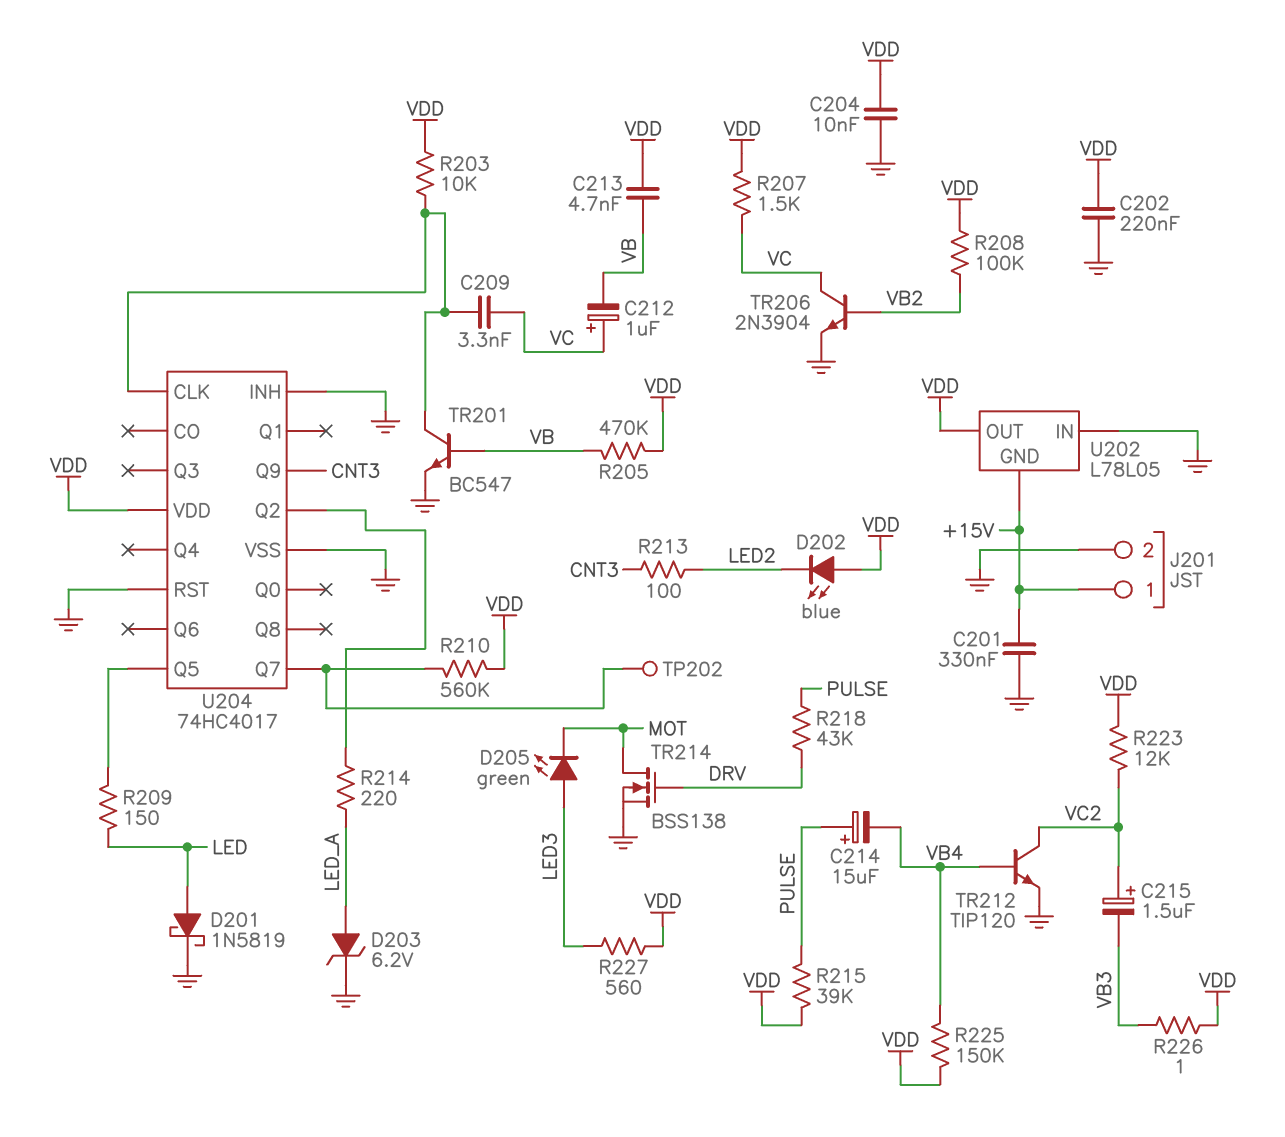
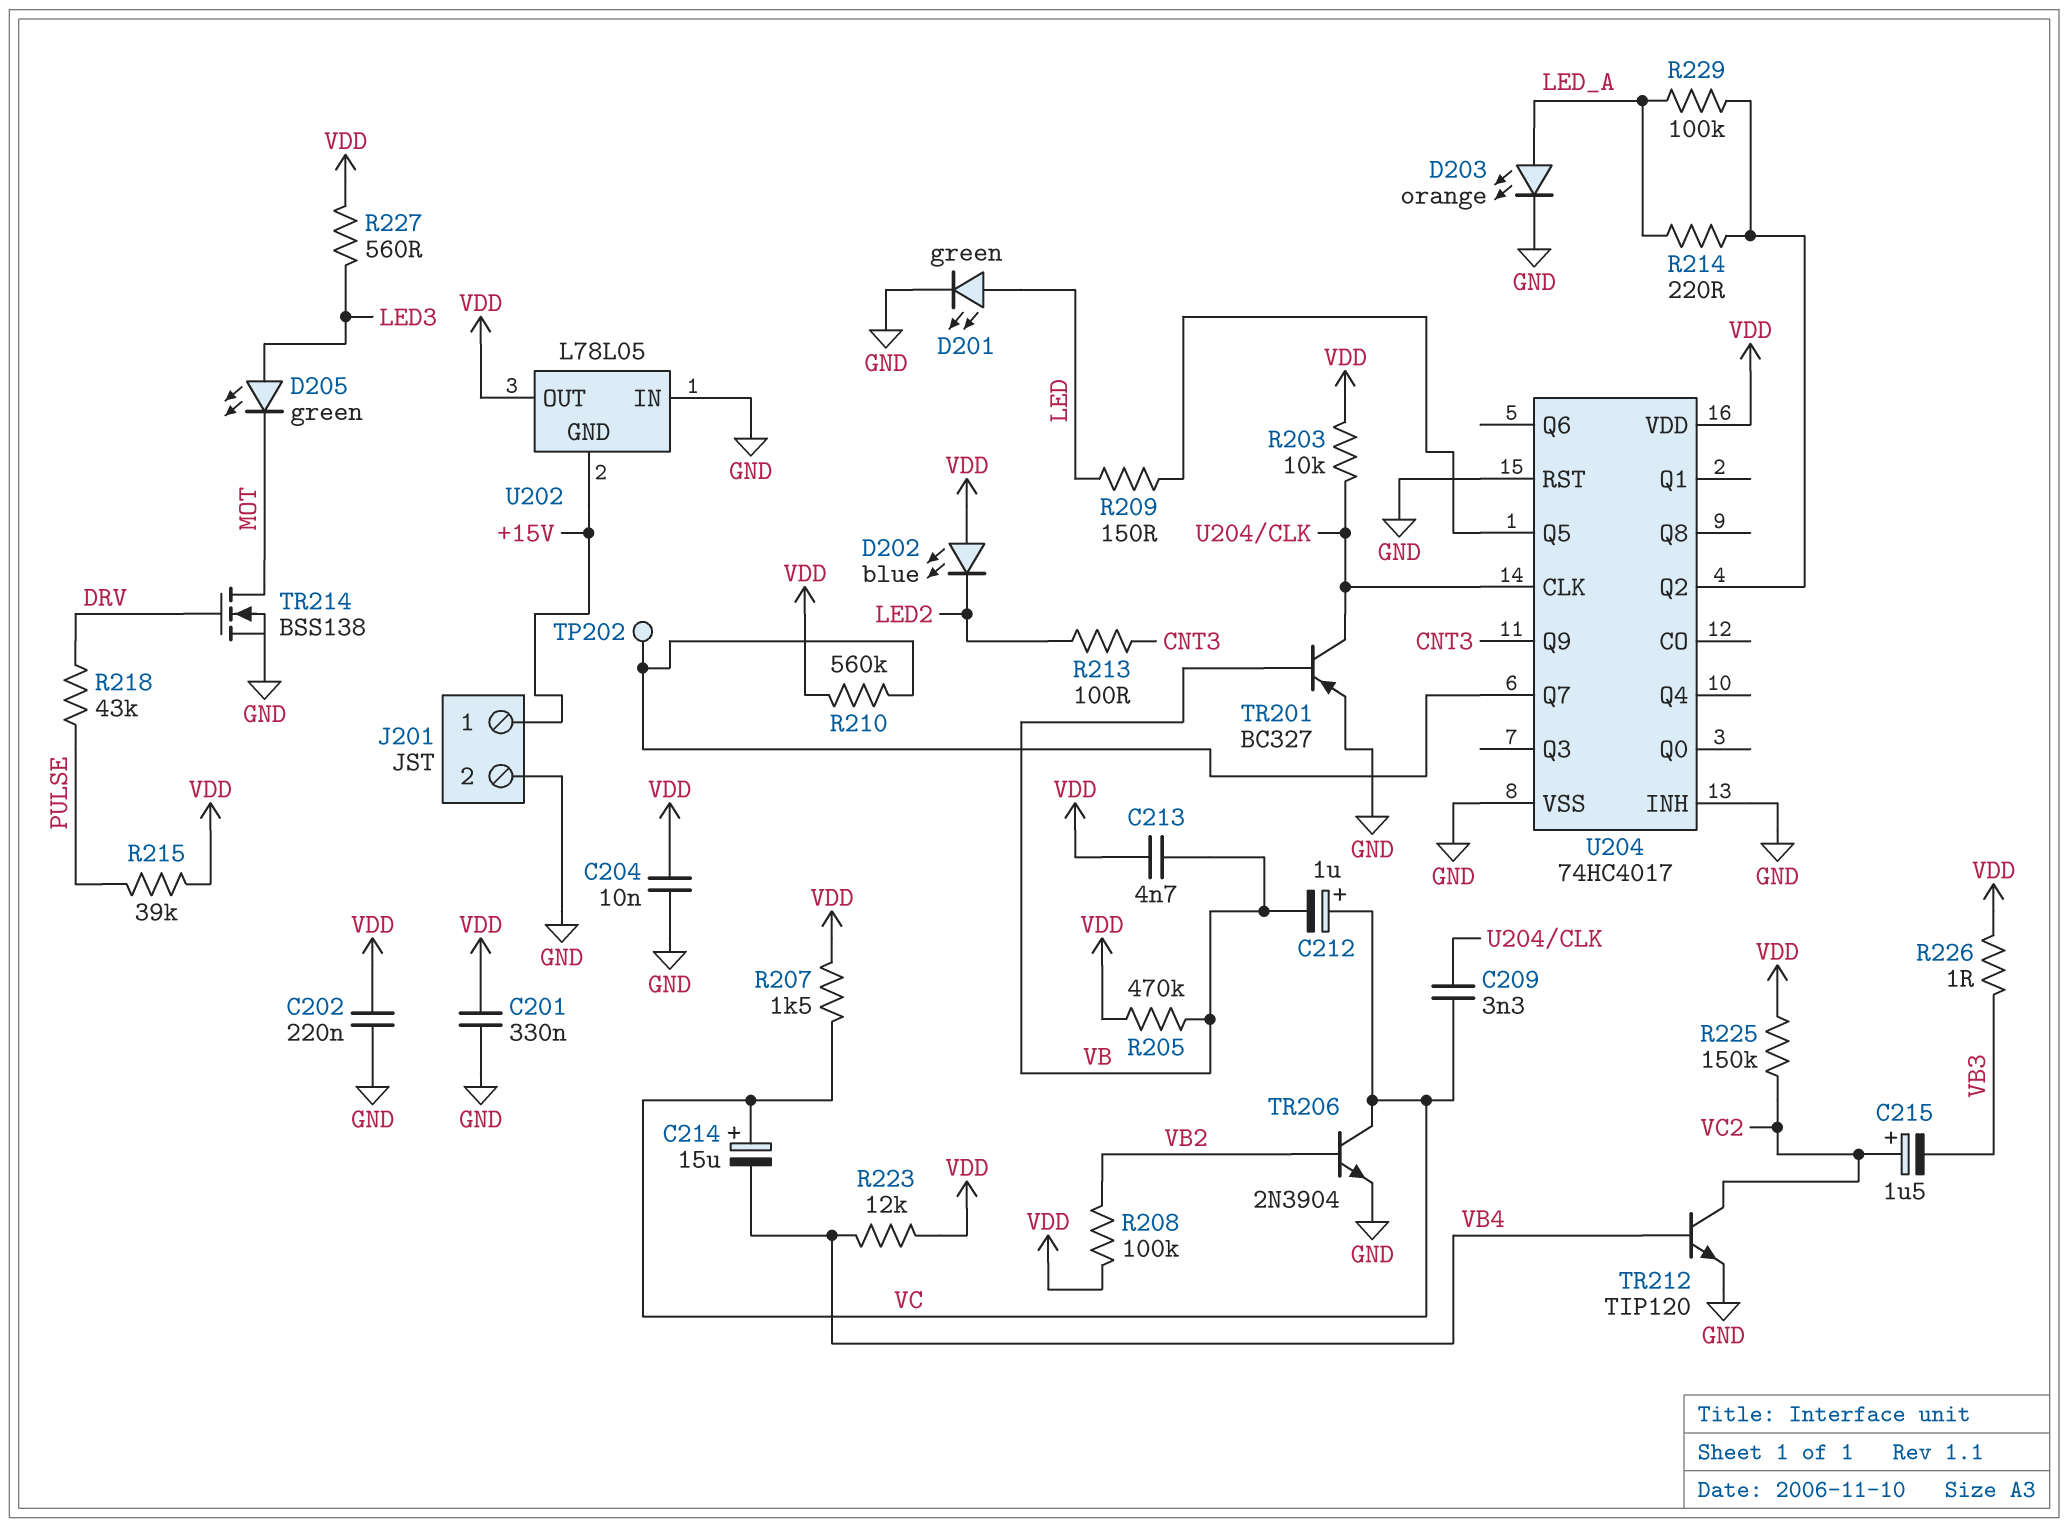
C201: 330nF (+15V, GND) -> 330nF (GND, VDD)
C214: 15uF (plus PULSE, minus VB4) -> 15uF (plus VC, minus VB4)
D201: schottky 1N5819 (A LED, K GND) -> LED green (A LED, K GND)
D203: zener 6.2V (A LED_A, K GND) -> LED orange (A LED_A, K GND)
R223: 12k (VC2, VDD) -> 12k (VB4, VDD)
R225: 150k (VB4, VDD) -> 150k (VC2, VDD)
R229: none -> 100k (LED_A, U204/Q2)
TR201: NPN BC547 (B VB, C U204/CLK, E GND) -> PNP BC327 (B VB, C U204/CLK, E GND)

